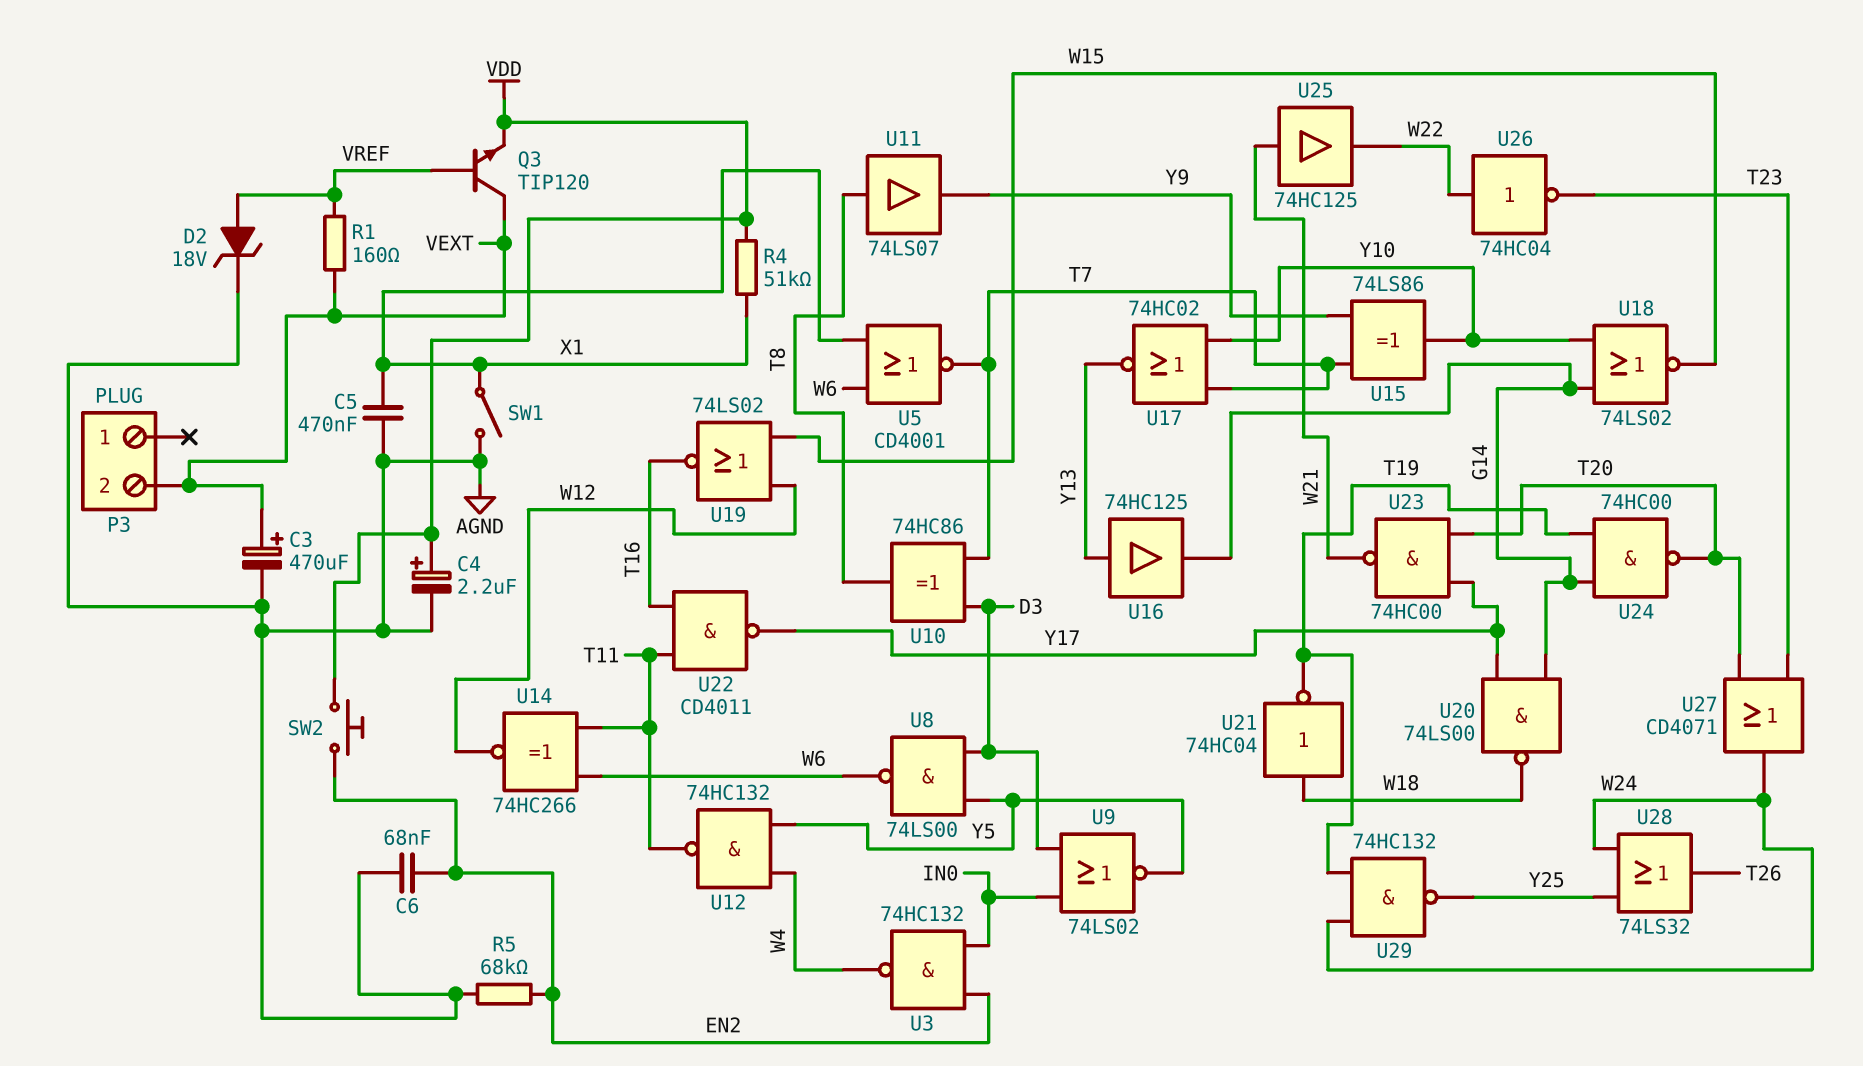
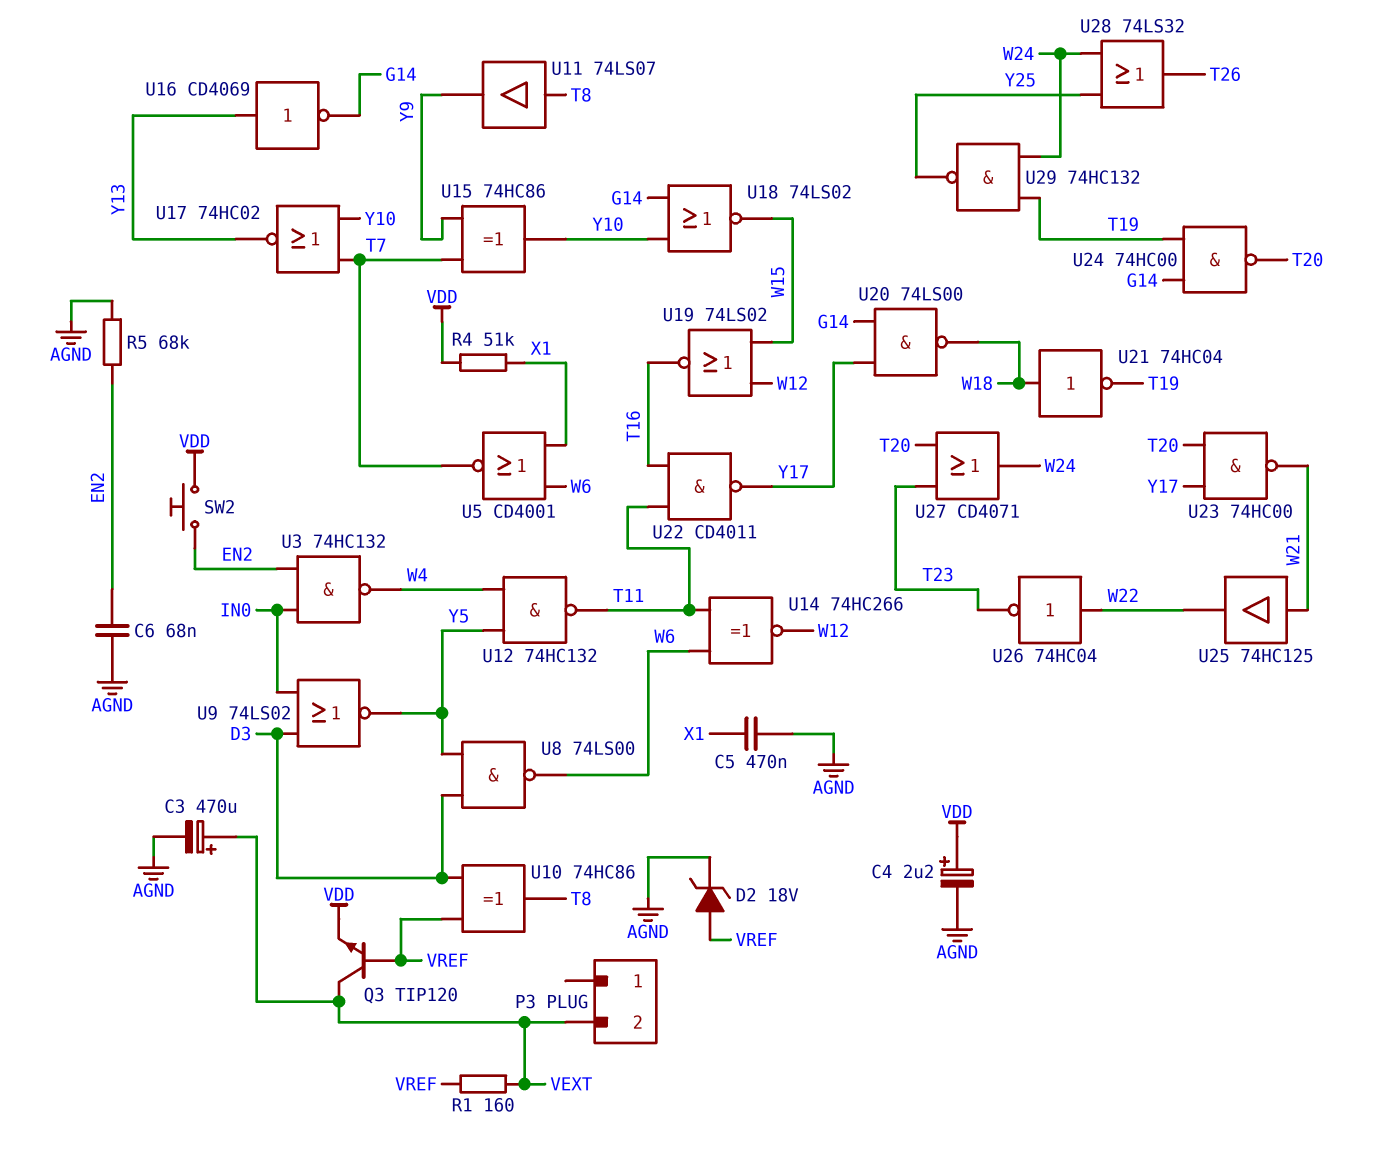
SW1: switch (AGND, X1) -> none
U10: XOR 74HC86 (in D3, in T7, out T8) -> XOR 74HC86 (in D3, in VREF, out T8)
U15: XOR 74LS86 (in T7, in Y9, out Y10) -> XOR 74HC86 (in T7, in Y9, out Y10)
U16: buffer 74HC125 (in Y13, out G14) -> NOT CD4069 (in Y13, out G14)

